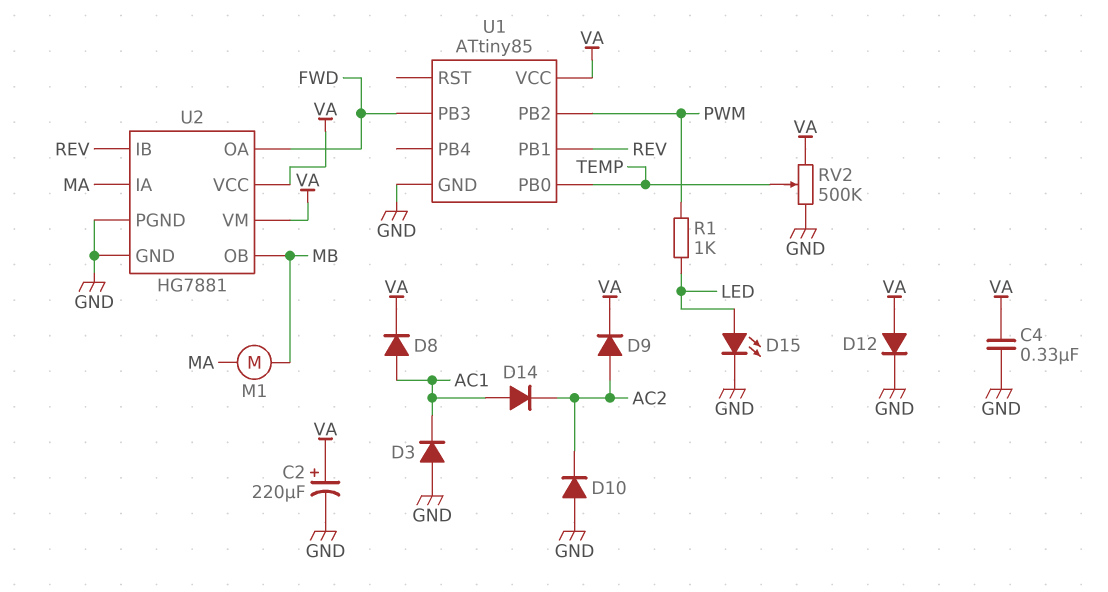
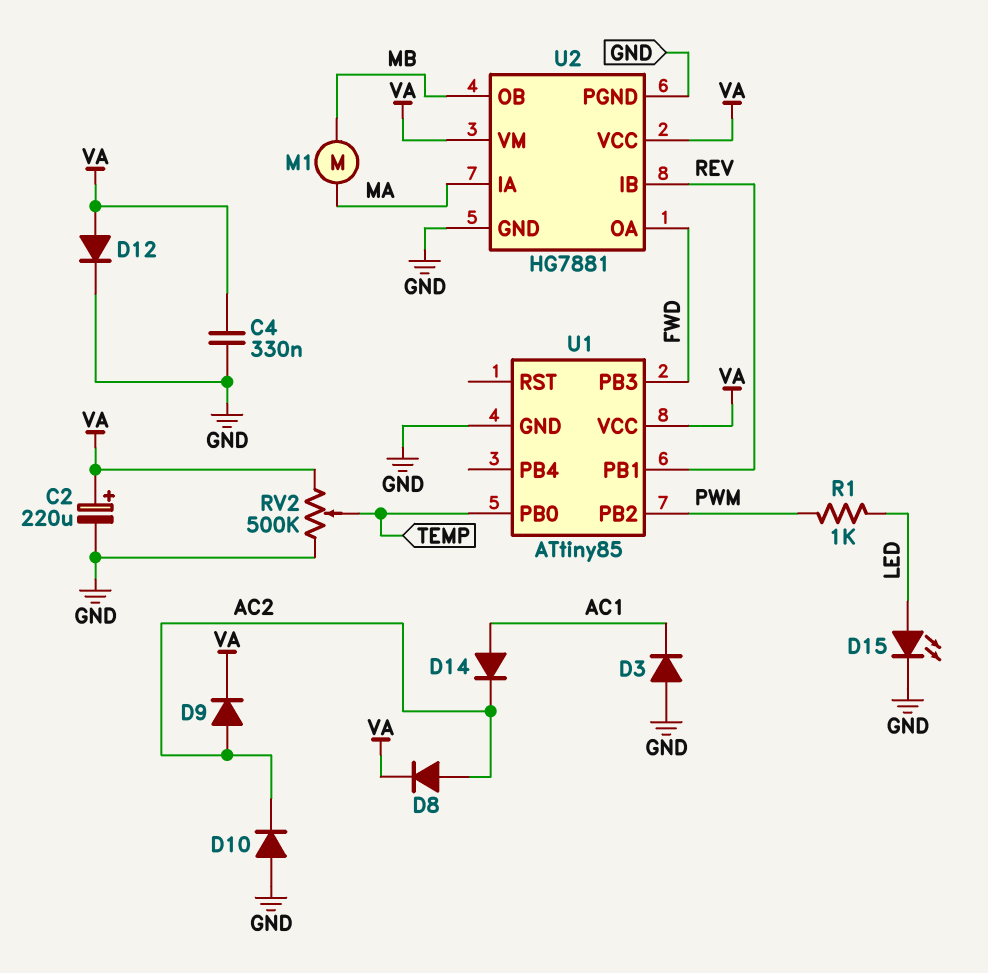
D8: diode (A AC1, K VA) -> diode (A AC2, K VA)

